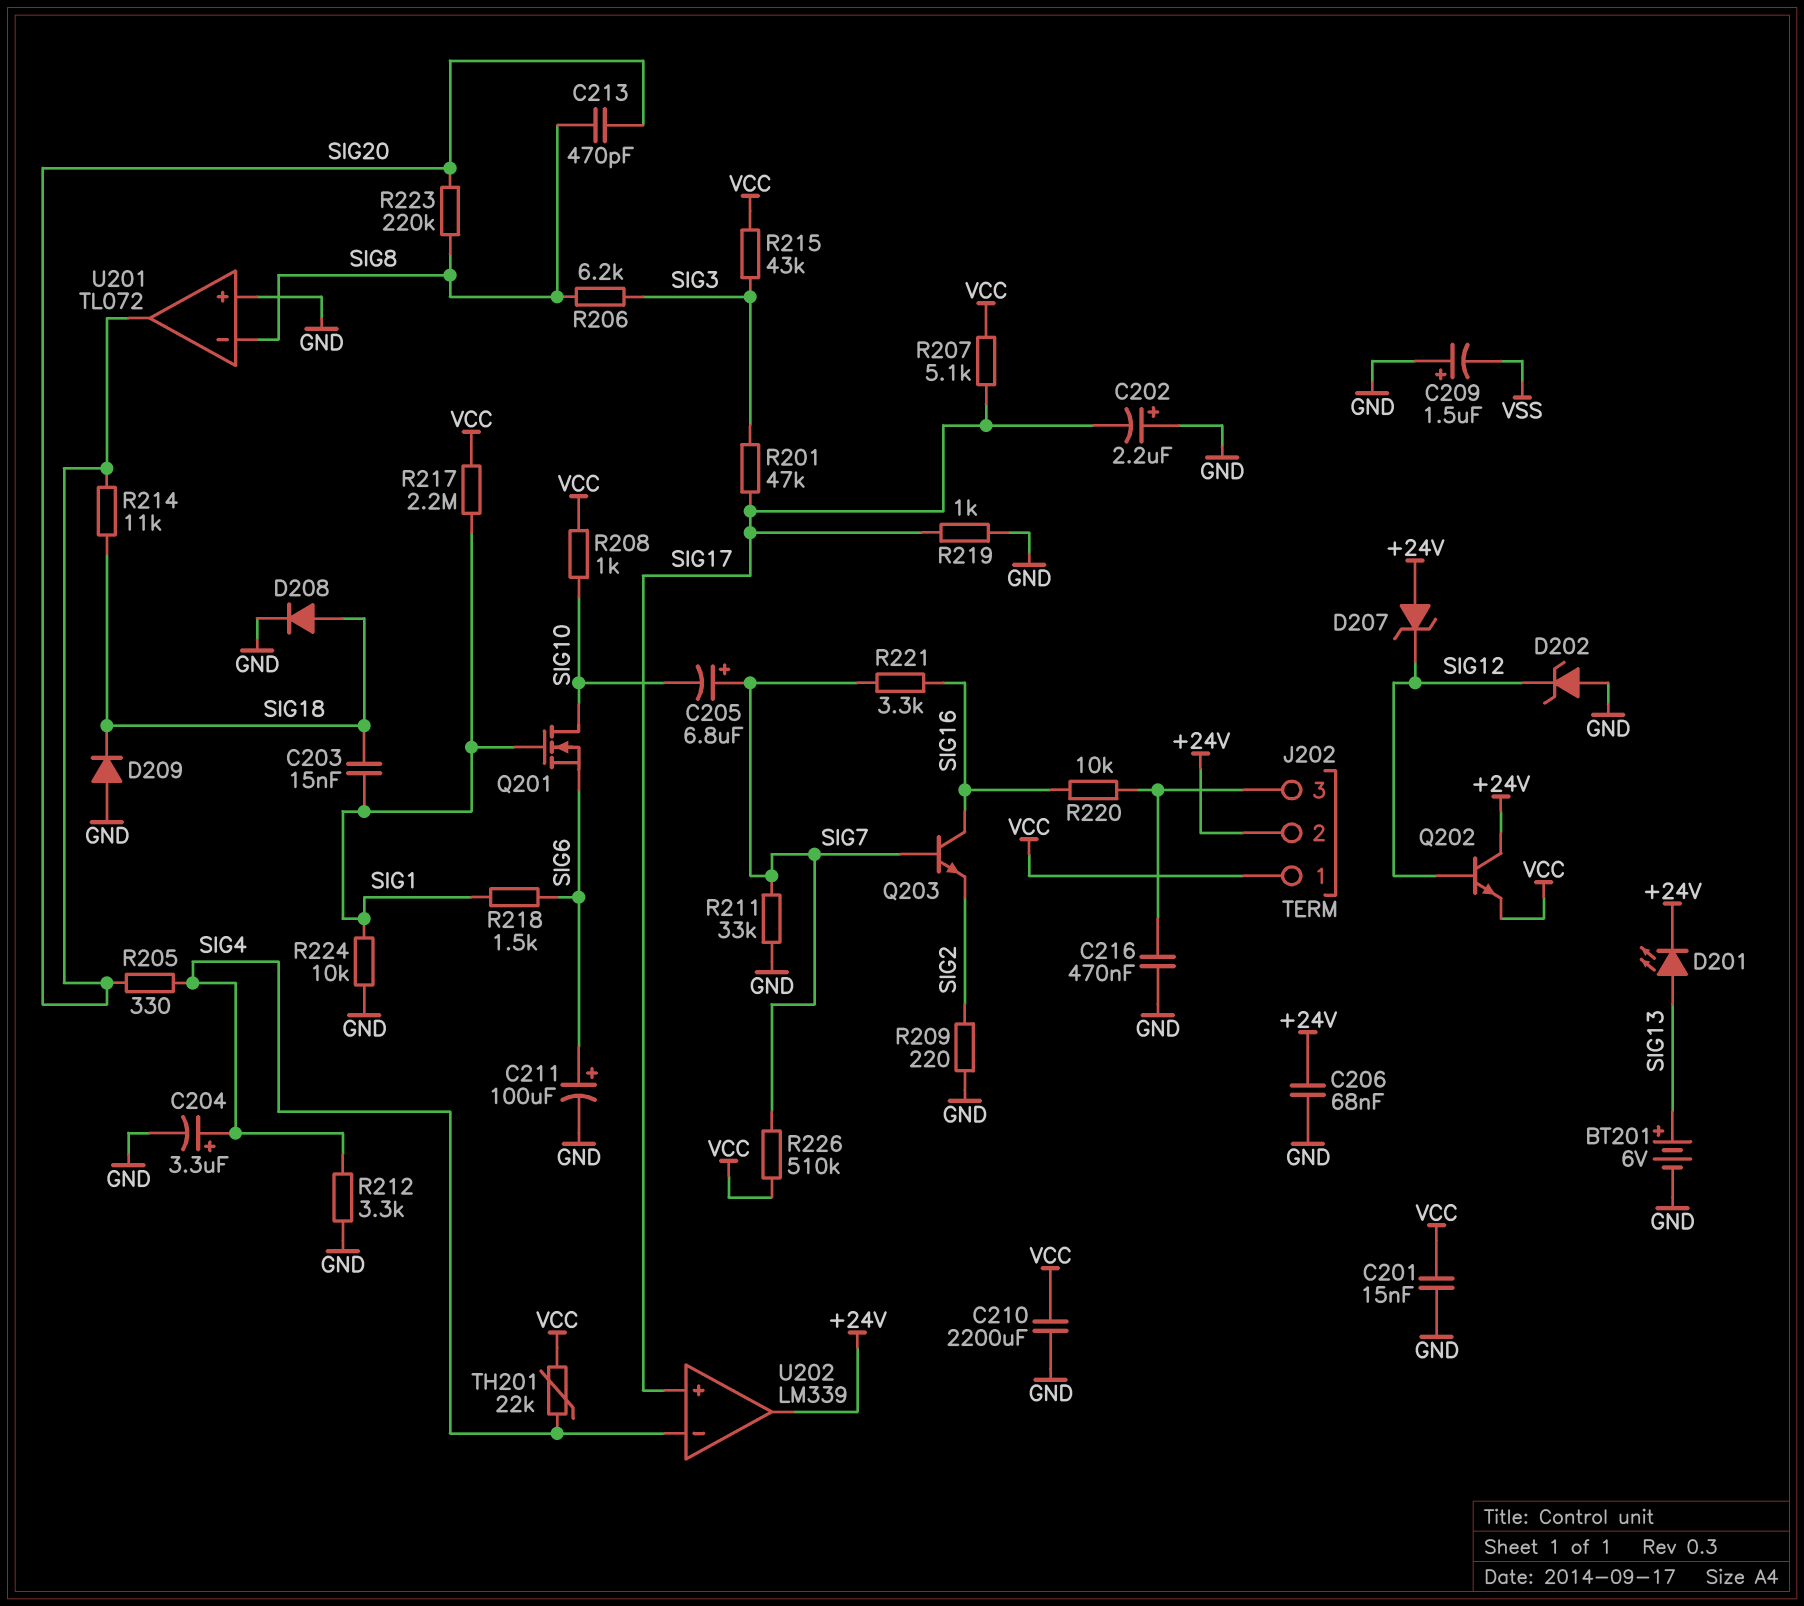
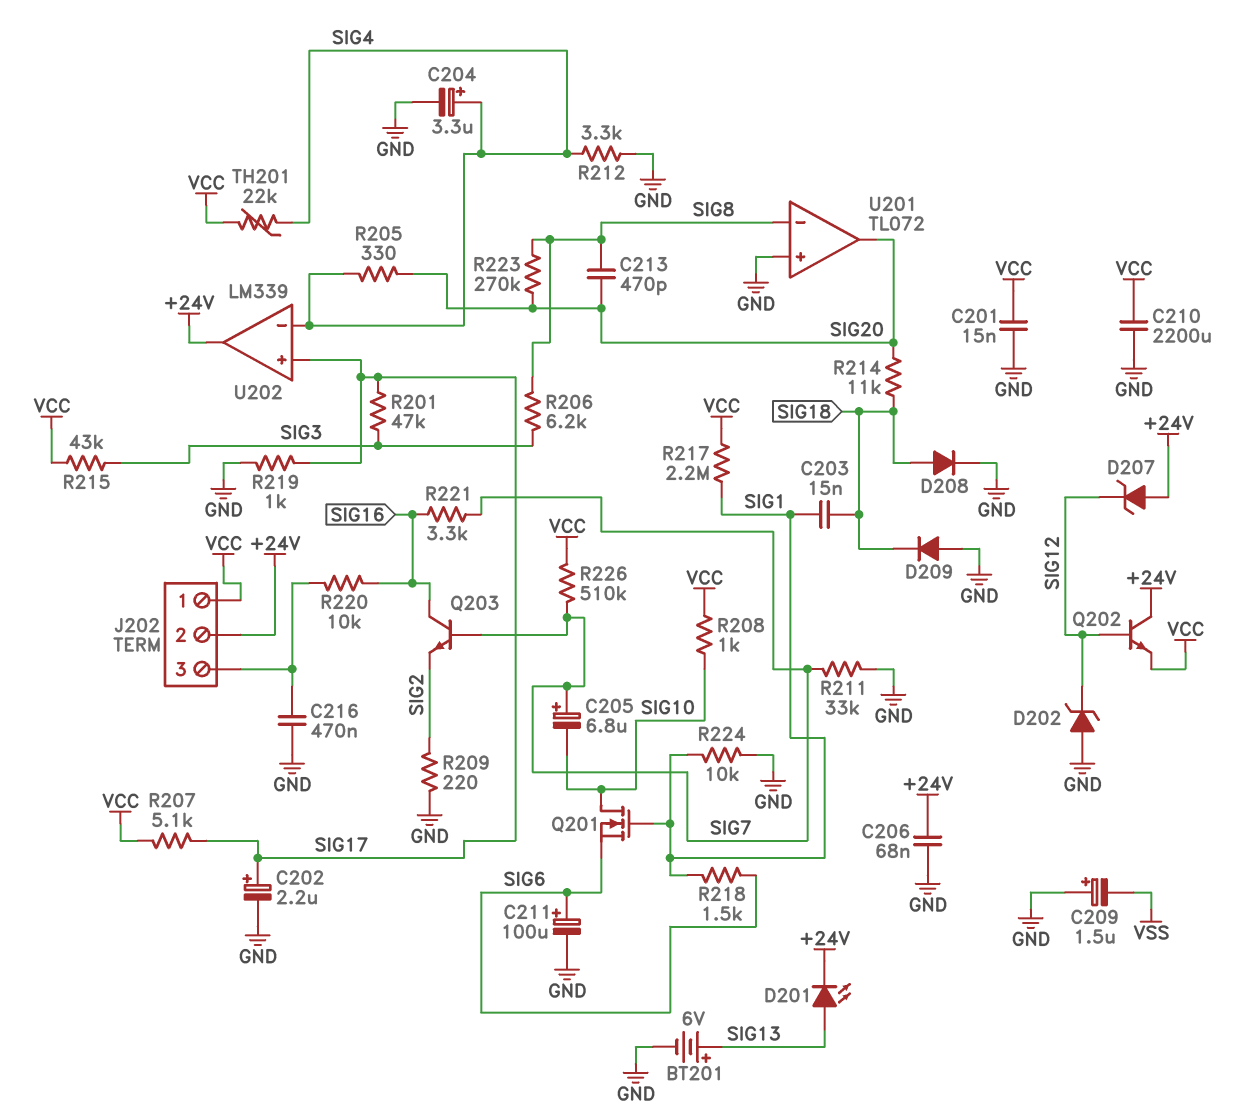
C202: 2.2uF (plus GND, minus SIG17) -> 2.2uF (plus SIG17, minus GND)
R223: 220k (SIG8, SIG20) -> 270k (SIG8, SIG20)

